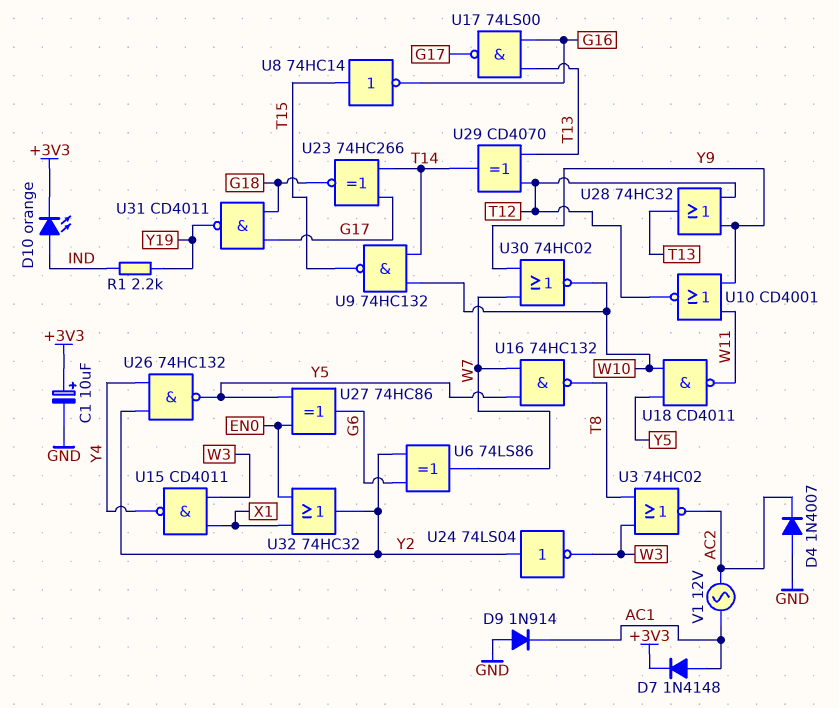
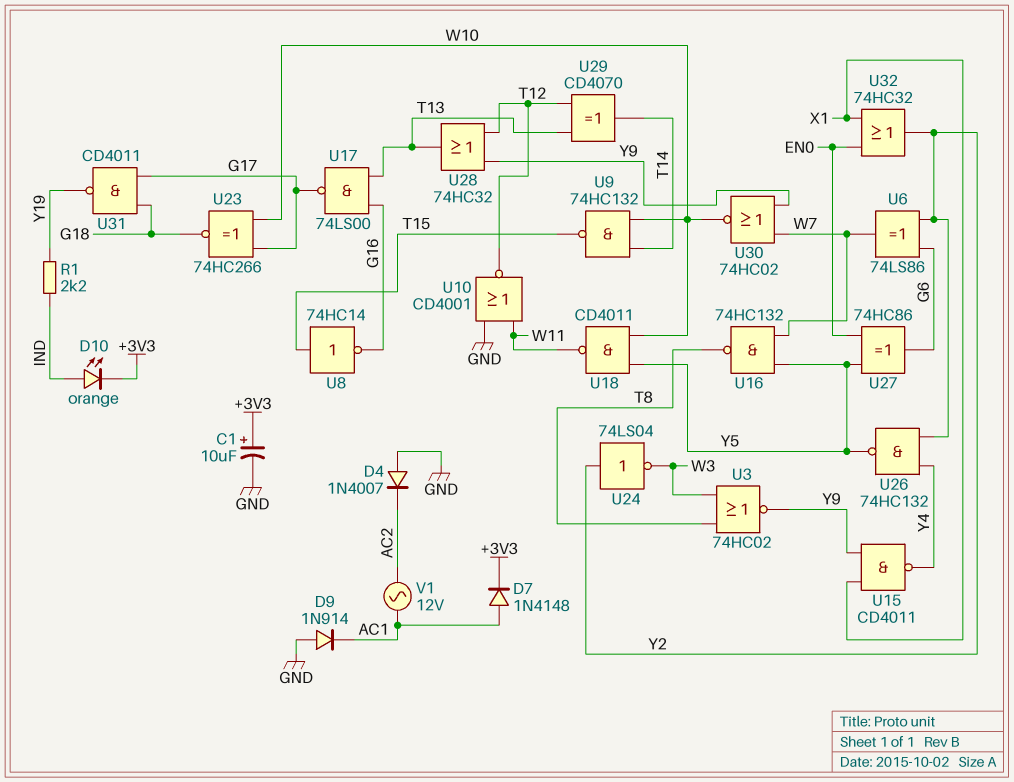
U3: NOR 74HC02 (in T8, in W3, out AC2) -> NOR 74HC02 (in T8, in W3, out Y9)
U10: NOR CD4001 (in W11, in Y9, out T12) -> NOR CD4001 (in GND, in W11, out T12)
U15: NAND CD4011 (in W3, in X1, out Y4) -> NAND CD4011 (in X1, in Y9, out Y4)
U23: XNOR 74HC266 (in G17, in T14, out G18) -> XNOR 74HC266 (in G17, in W10, out G18)

